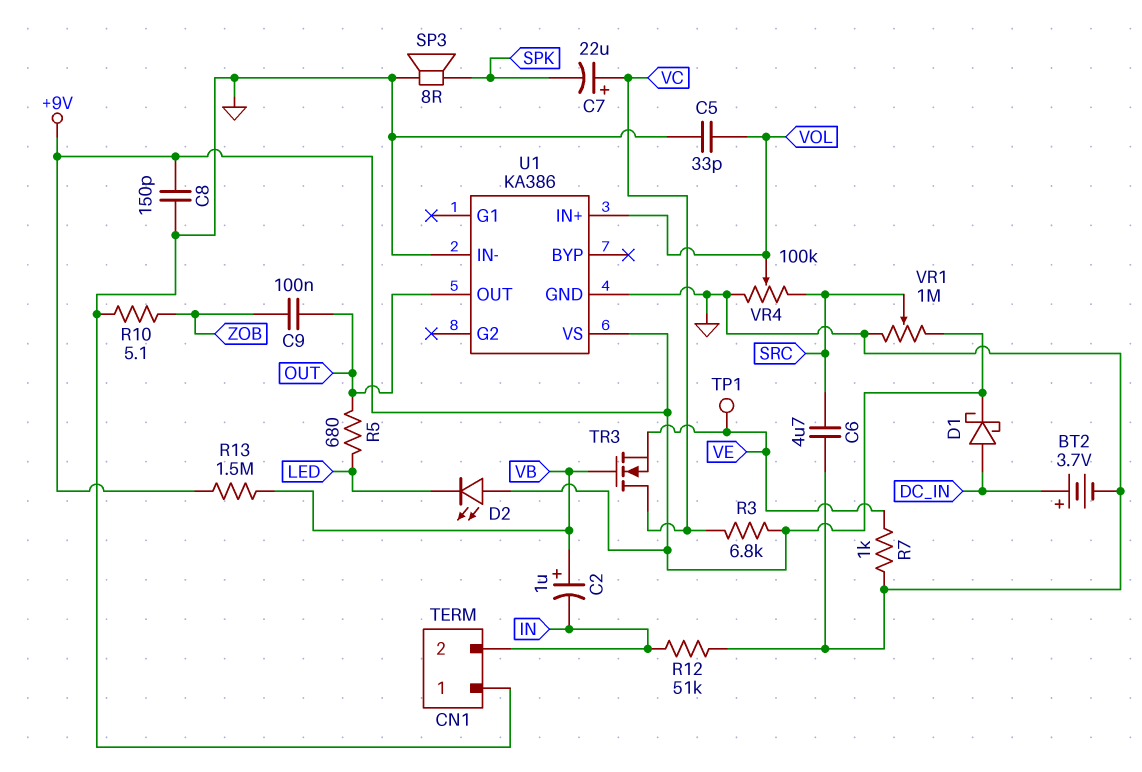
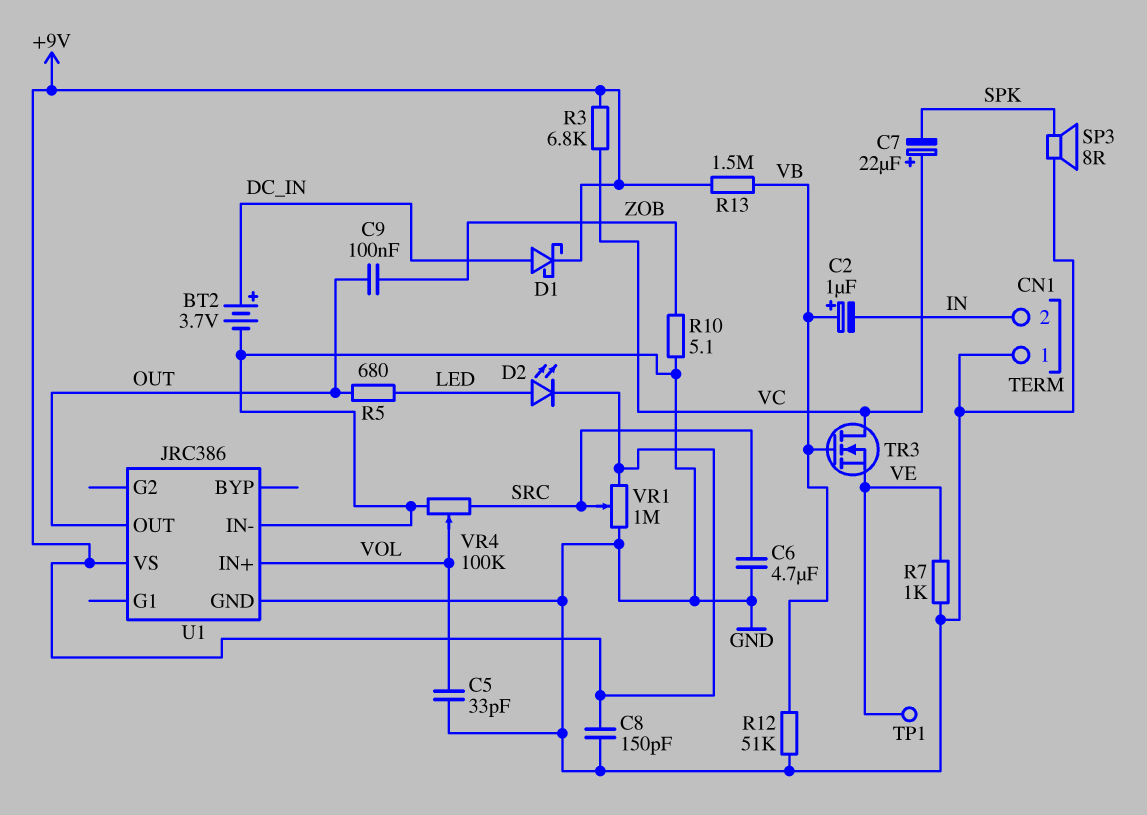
D2: LED (A +9V, K LED) -> LED (A LED, K +9V)
R12: 51k (GND, IN) -> 51k (GND, VB)
U1: KA386 -> JRC386

